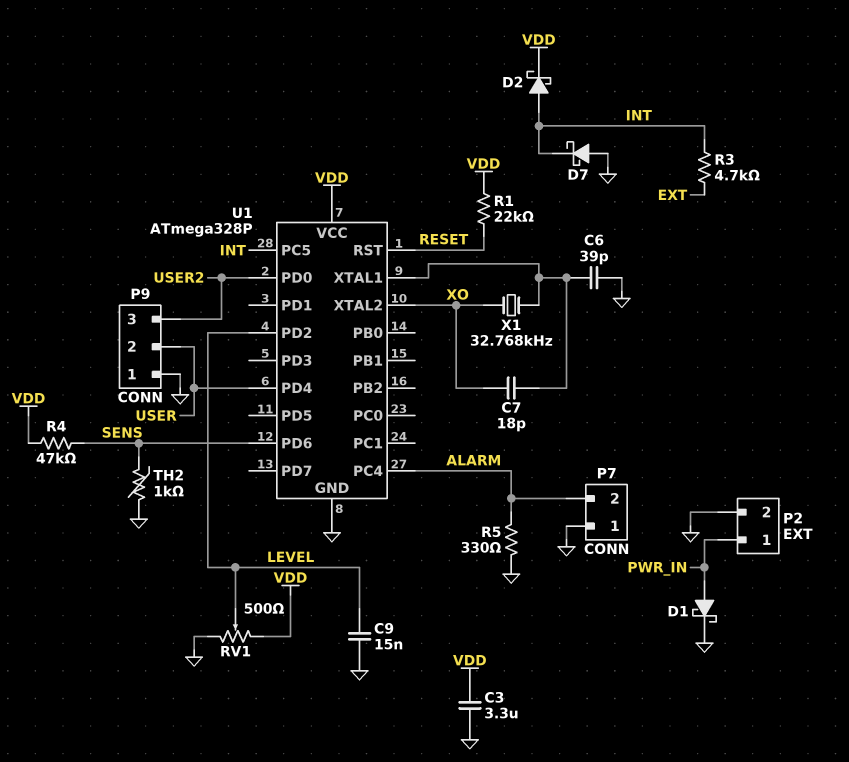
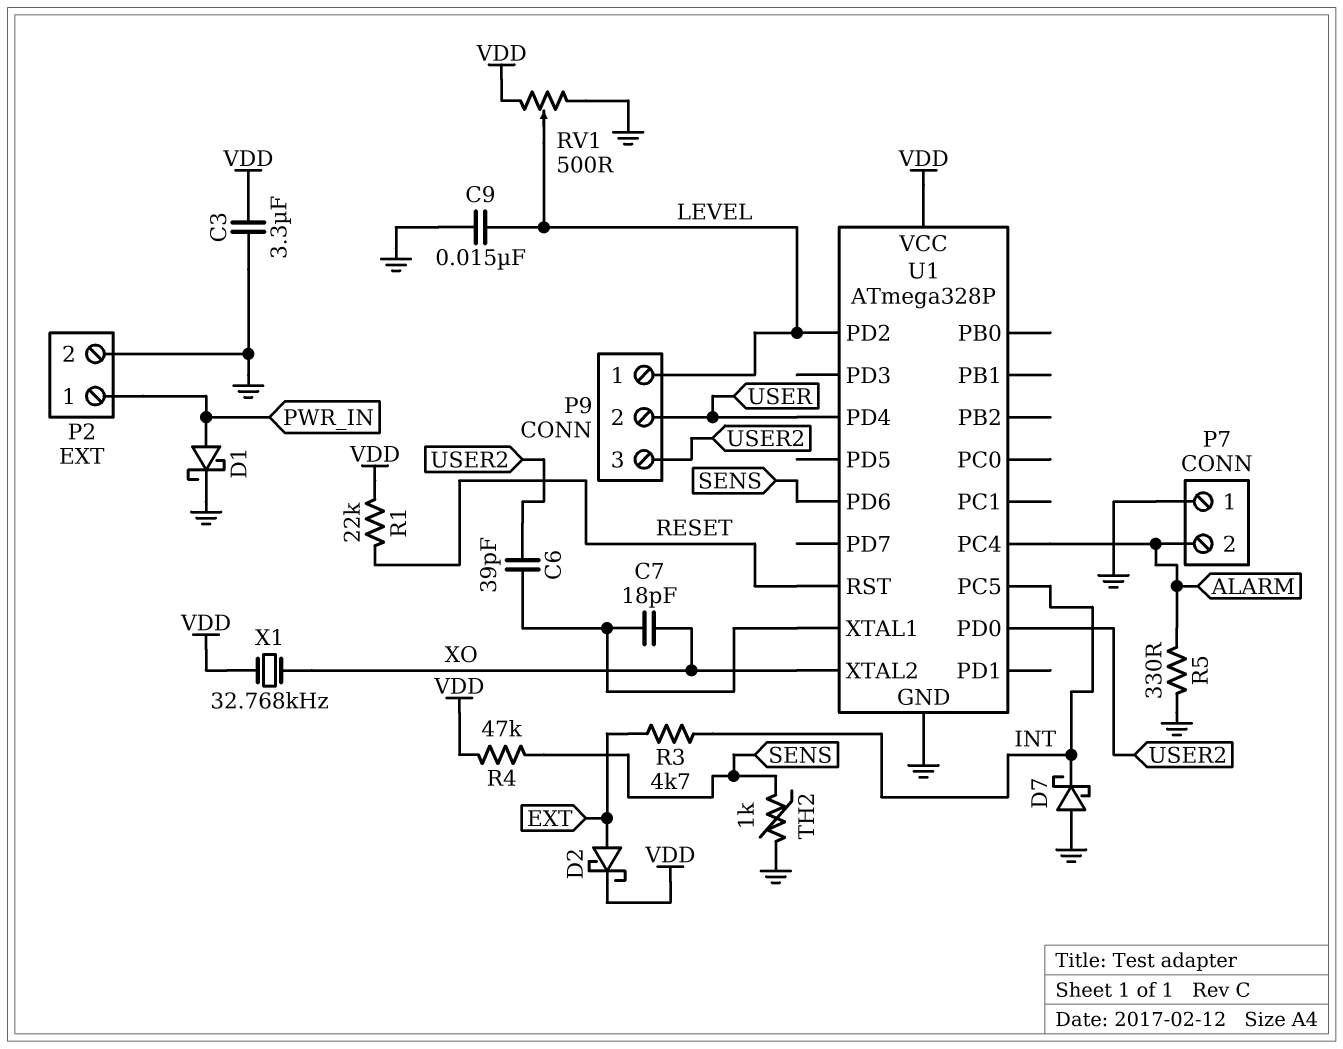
C6: 39pF (GND, U1/XTAL1) -> 39pF (U1/XTAL1, USER2)
D2: schottky (A INT, K VDD) -> schottky (A EXT, K VDD)
P9 pin 1: GND -> LEVEL
X1: 32.768kHz (U1/XTAL1, XO) -> 32.768kHz (VDD, XO)

